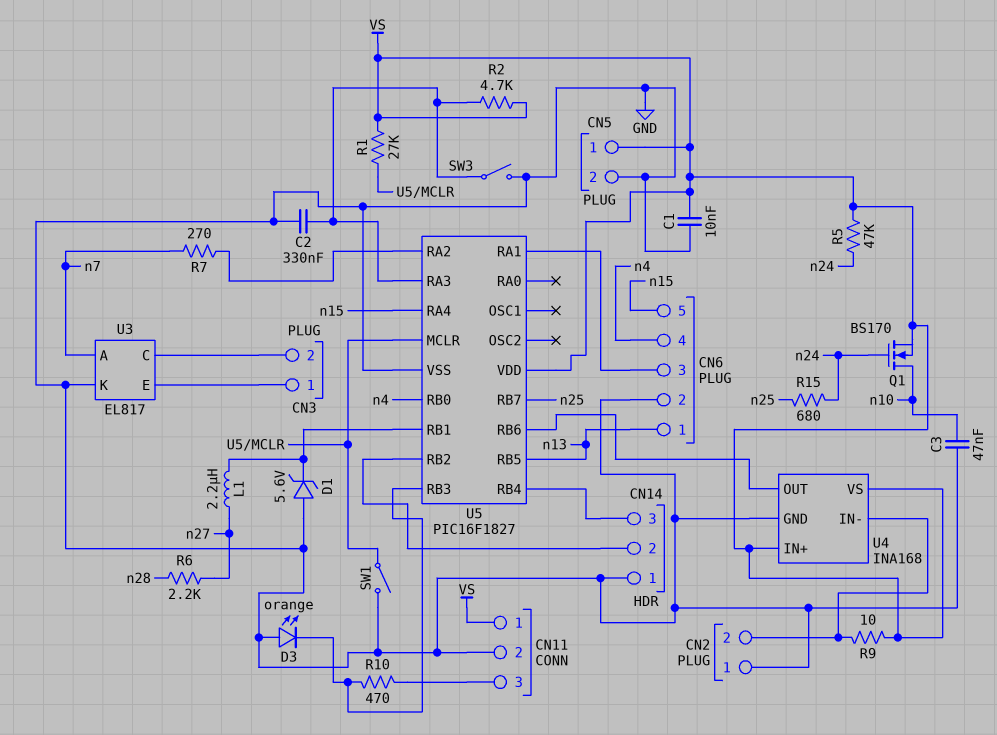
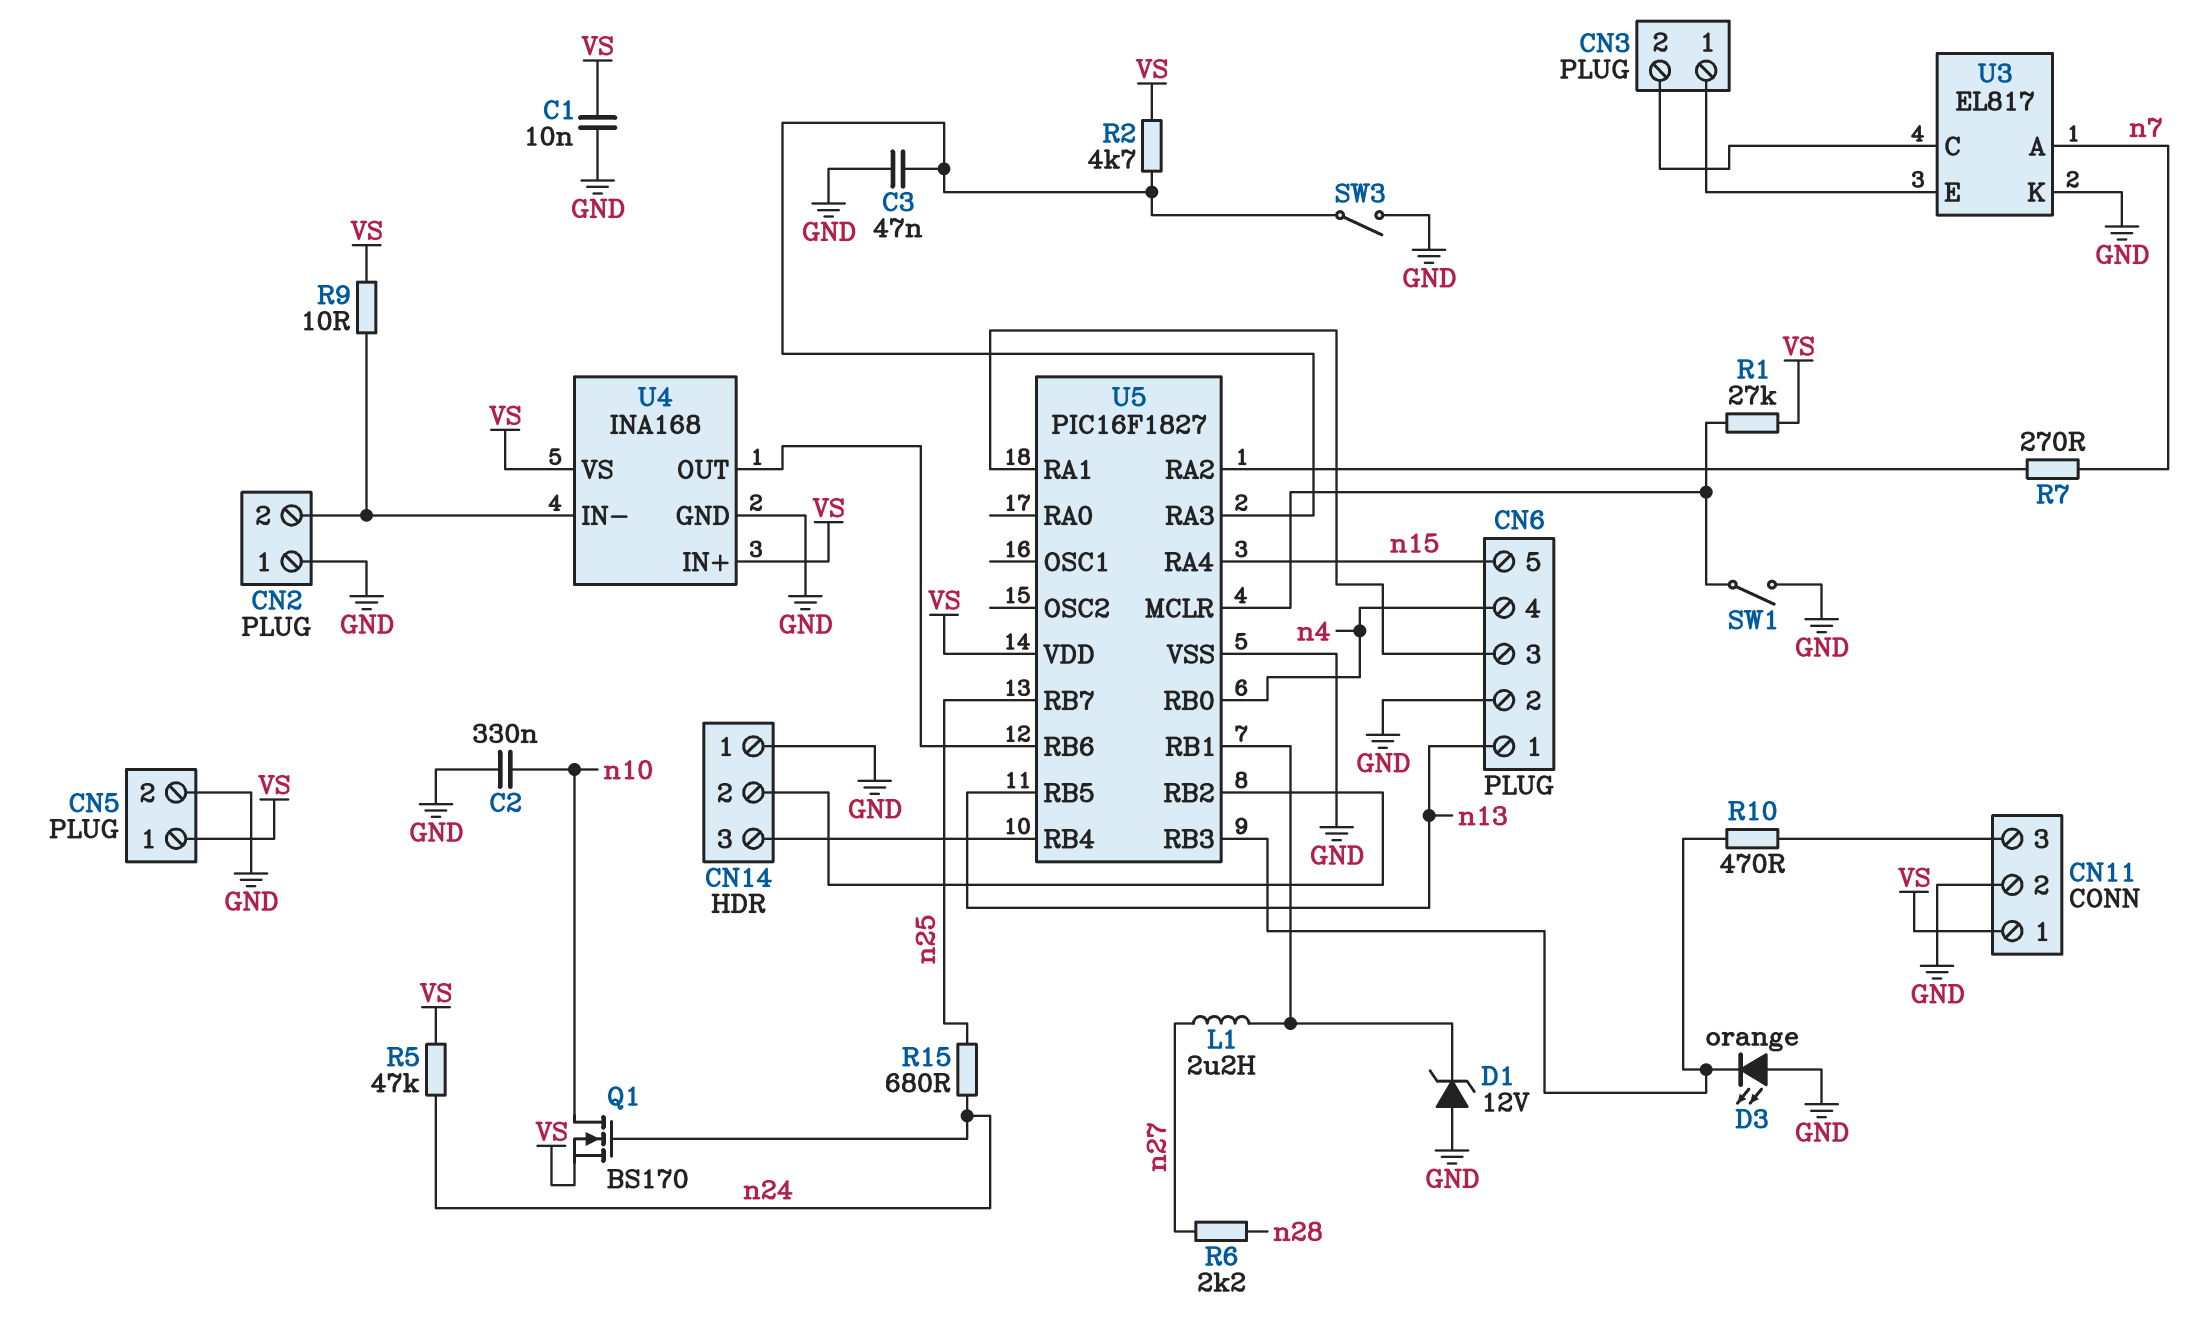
C2: 330nF (GND, U5/RA3) -> 330nF (GND, n10)
C3: 47nF (GND, n10) -> 47nF (GND, U5/RA3)
D1: zener 5.6V (A GND, K U5/RB1) -> zener 12V (A GND, K U5/RB1)

